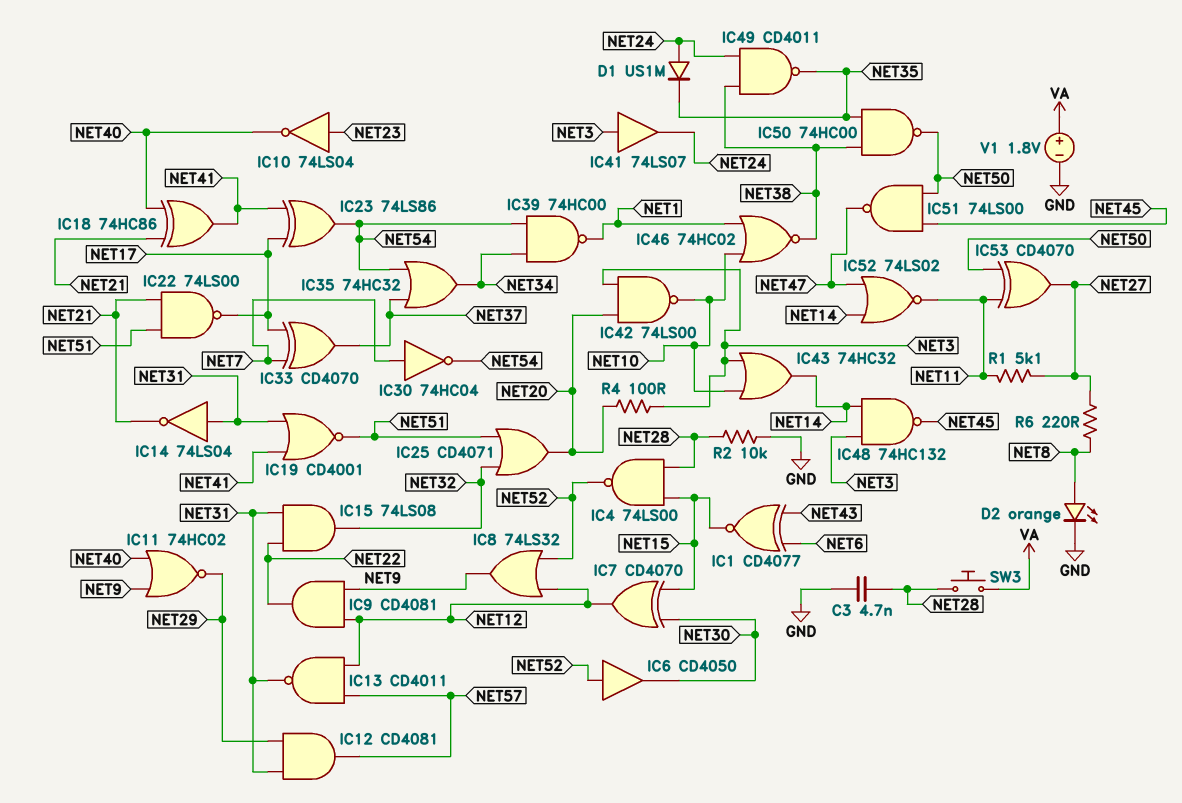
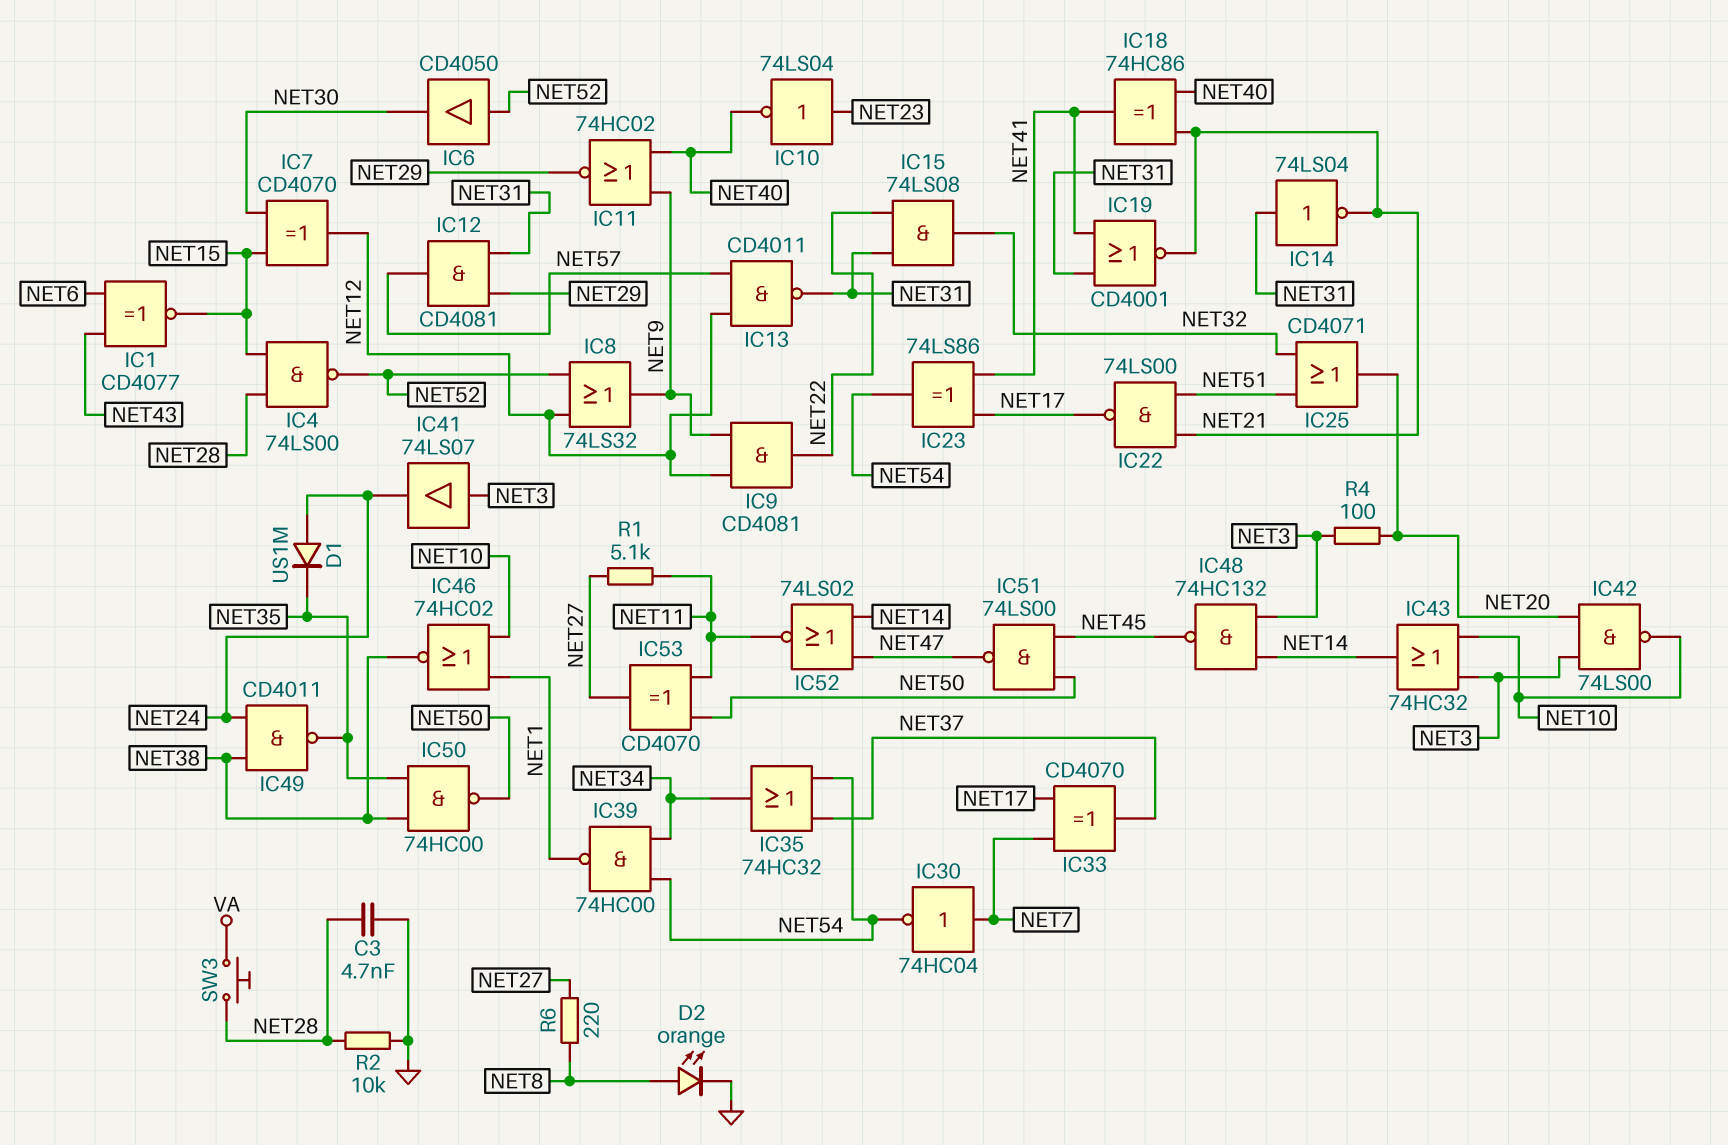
IC19: NOR CD4001 (in NET31, in NET41, out NET51) -> NOR CD4001 (in NET31, in NET41, out NET21)
V1: 1.8V (plus VA, minus GND) -> none

